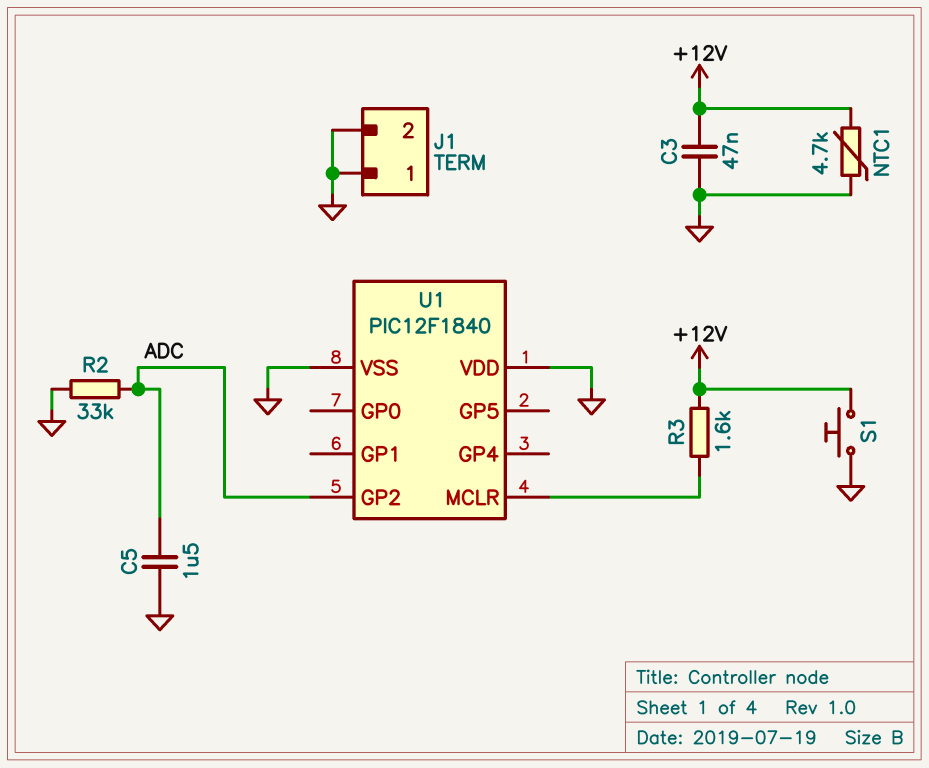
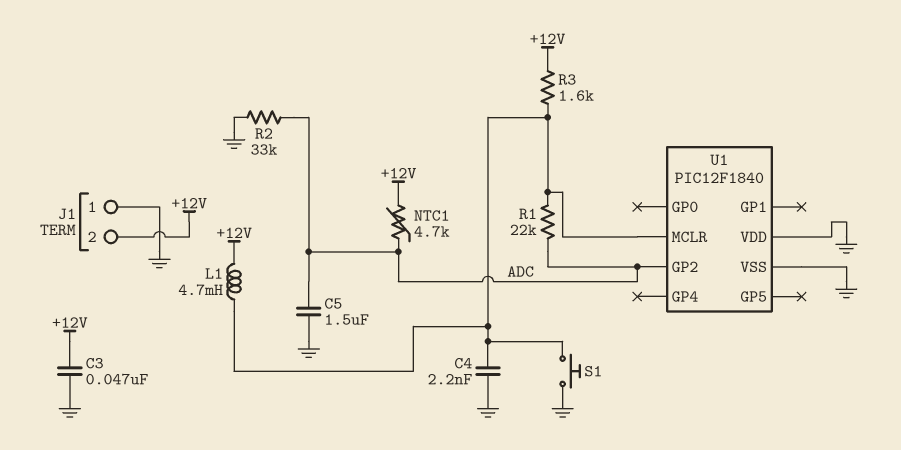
C4: none -> 2.2nF (GND, U1/MCLR)
J1 pin 2: GND -> +12V
L1: none -> 4.7mH (+12V, U1/MCLR)
NTC1: 4.7k (+12V, GND) -> 4.7k (+12V, ADC)
R1: none -> 22k (ADC, U1/MCLR)
S1: button (+12V, GND) -> button (GND, U1/MCLR)

